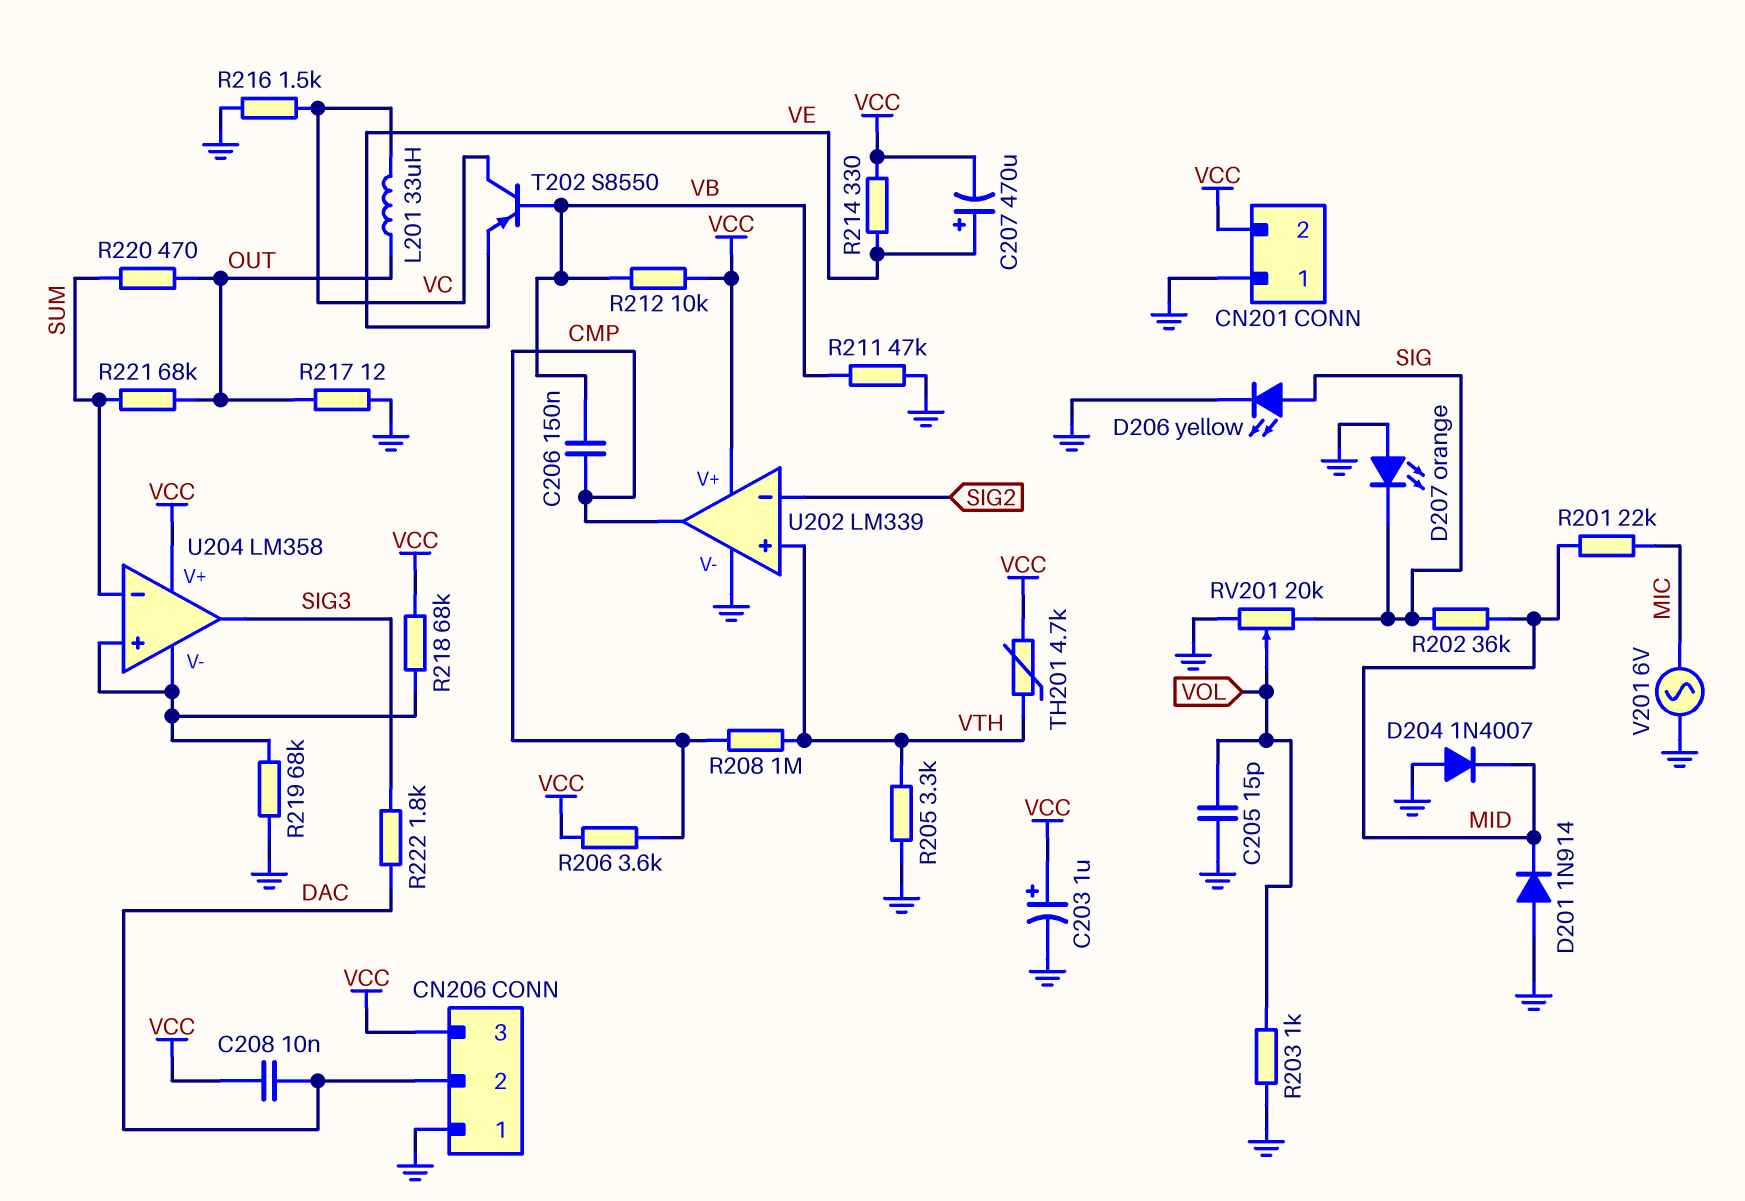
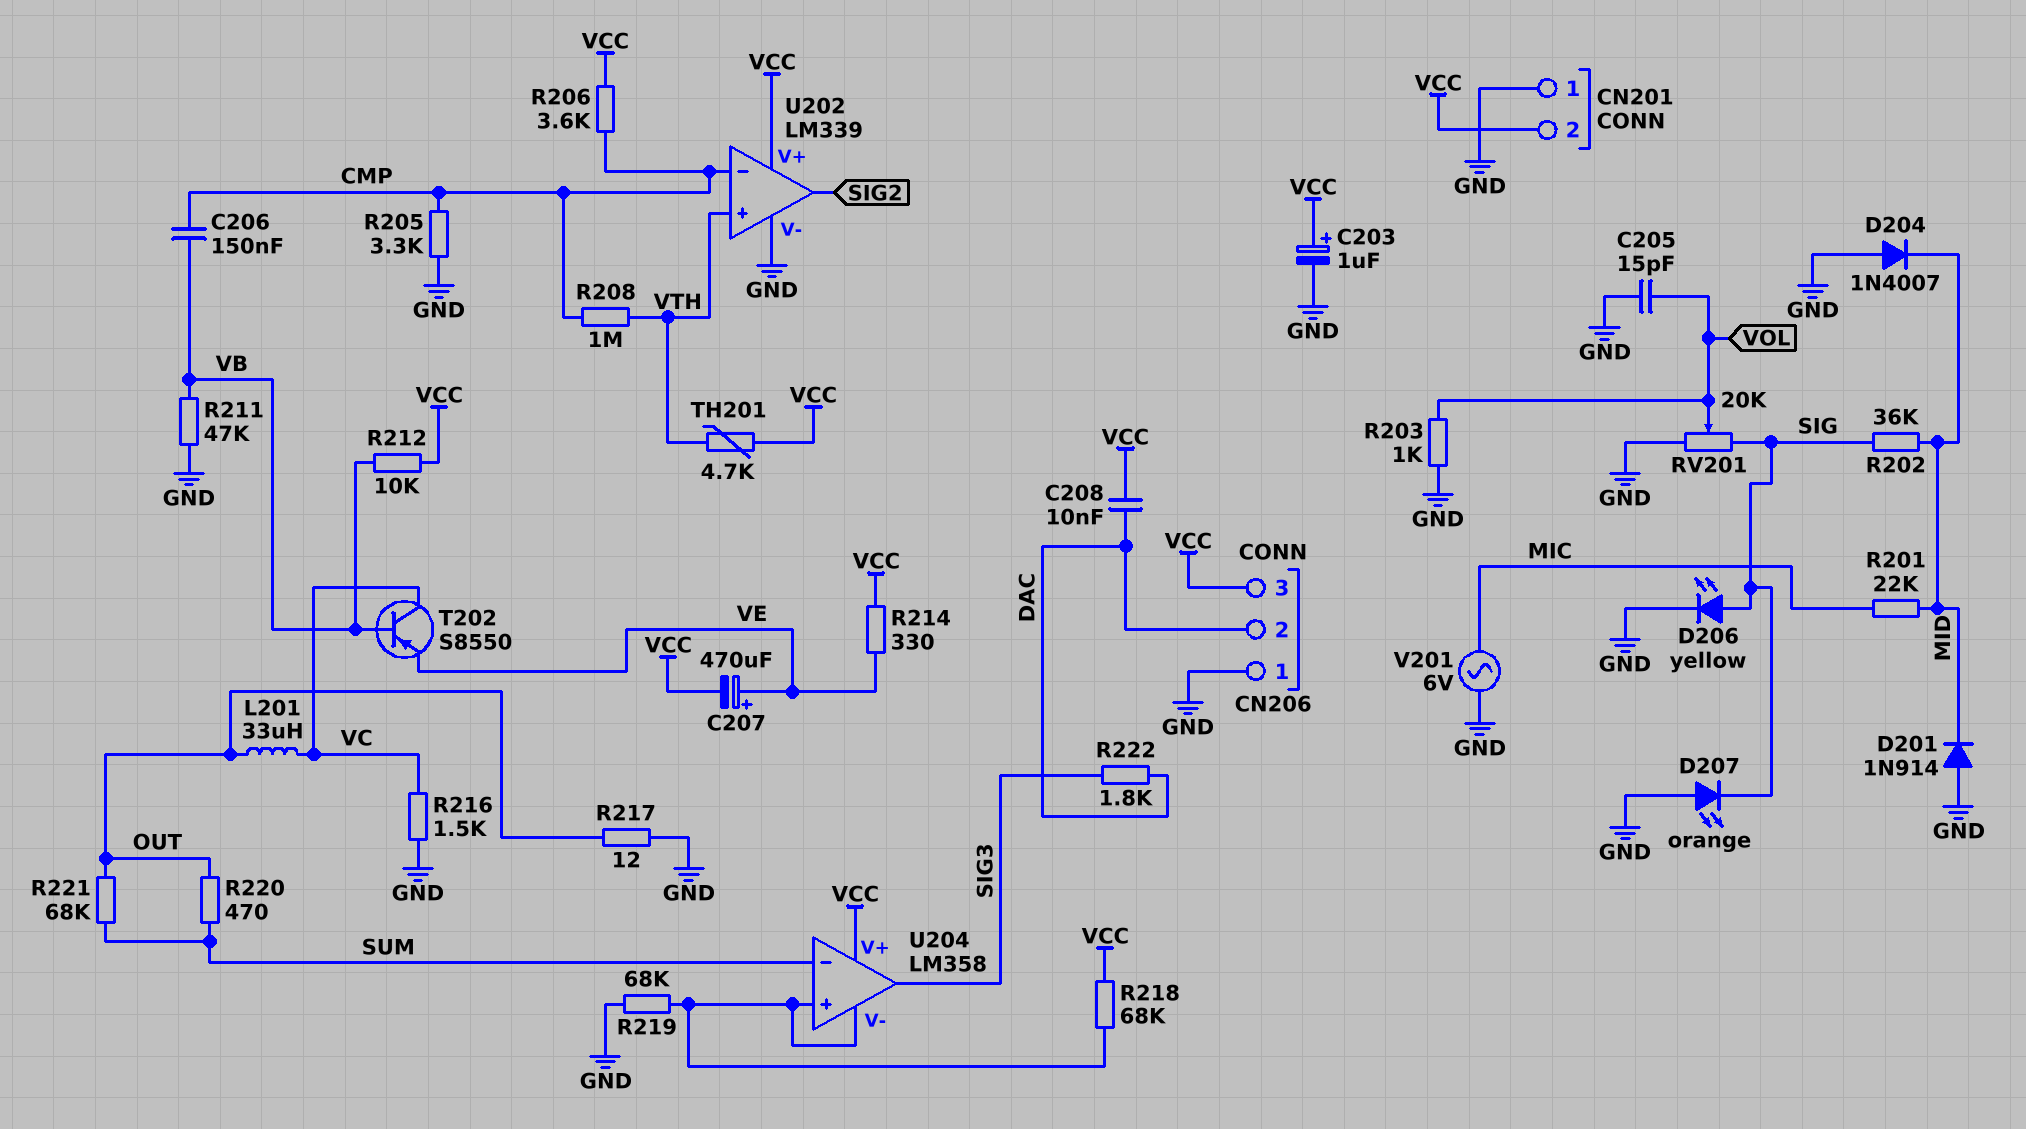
R205: 3.3k (GND, VTH) -> 3.3k (CMP, GND)
U202 pin in-: SIG2 -> CMP
U202 pin out: CMP -> SIG2

